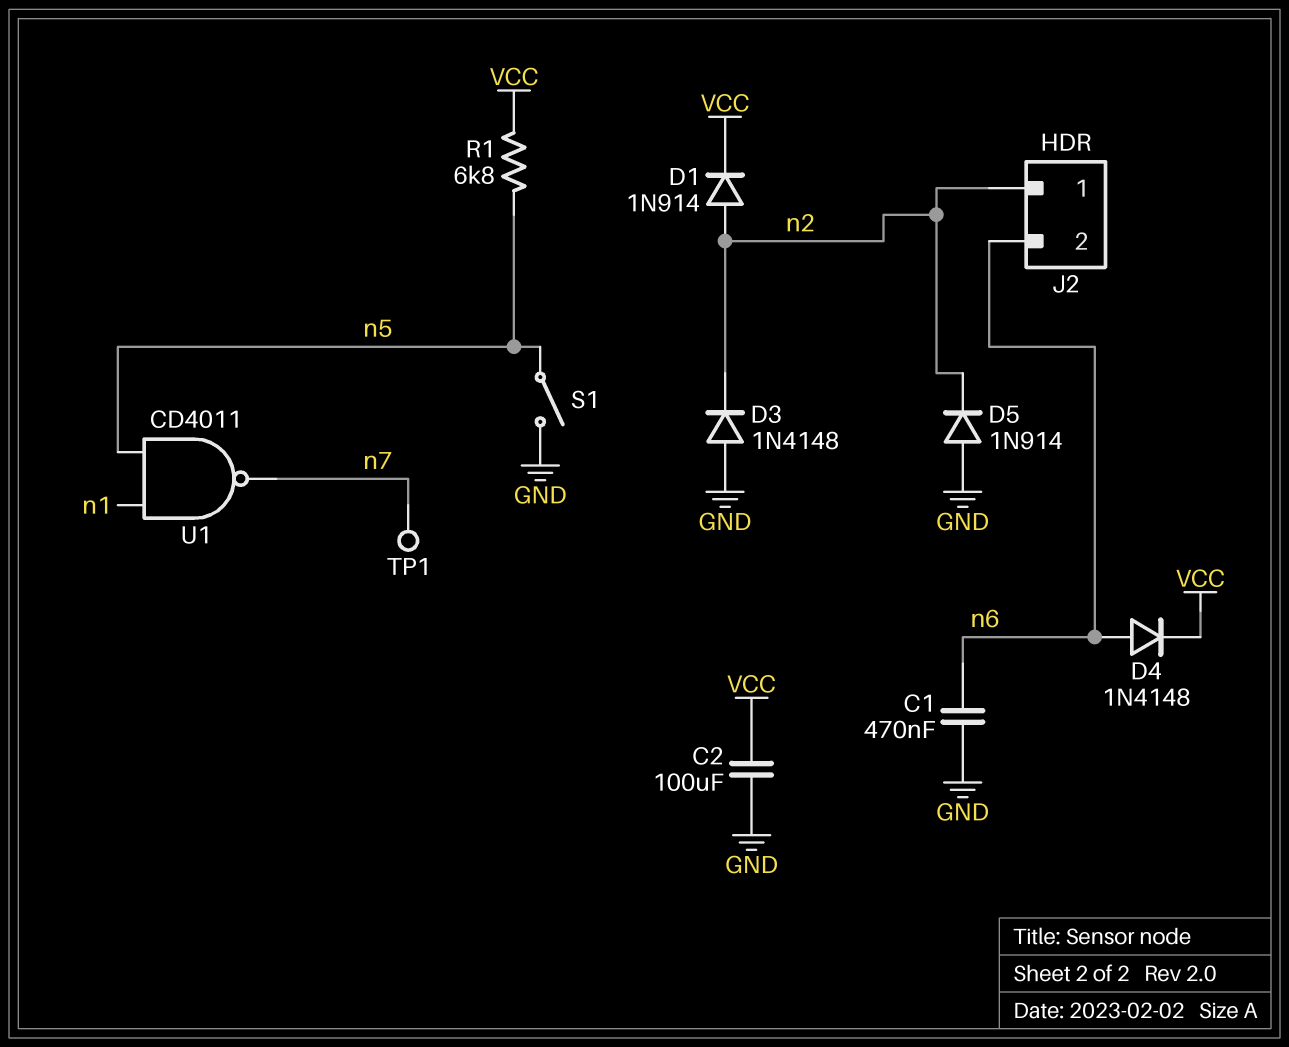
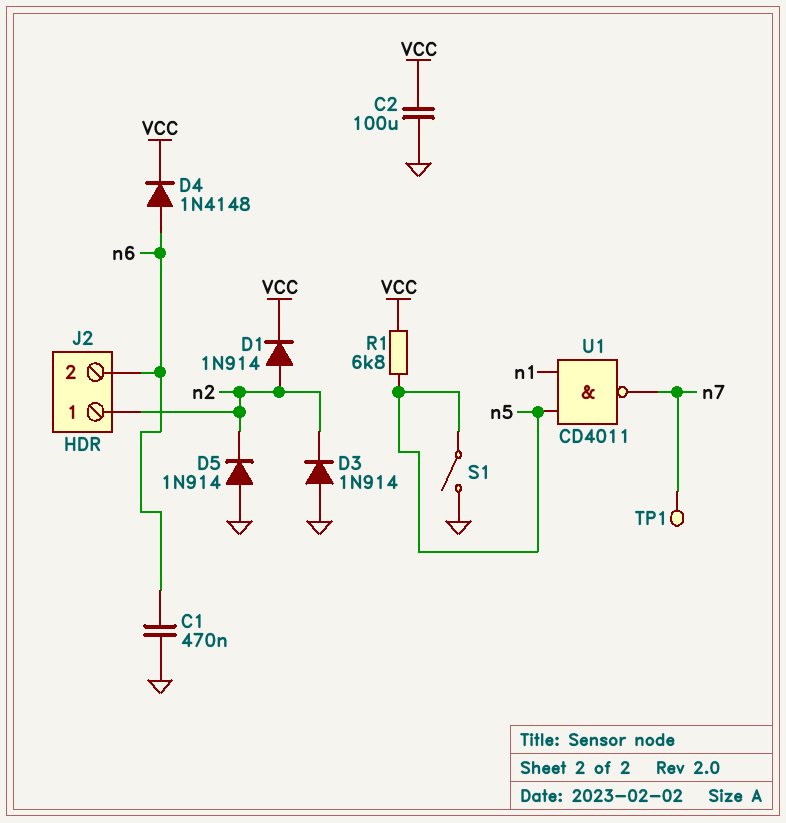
D3: diode 1N4148 (A GND, K n2) -> diode 1N914 (A GND, K n2)

